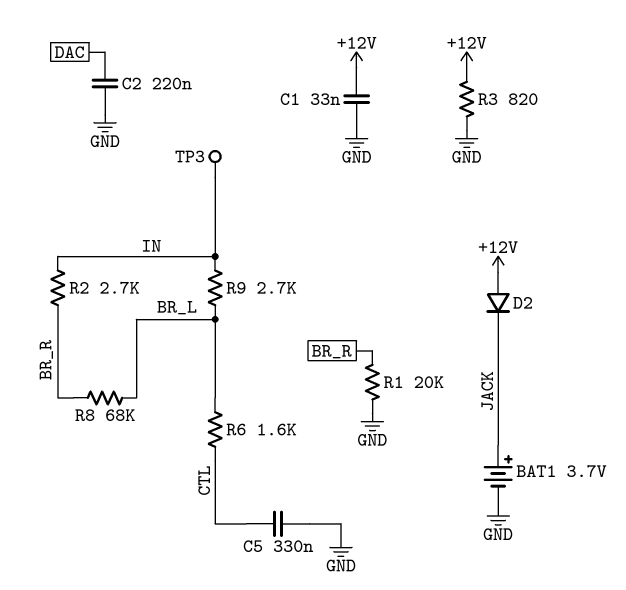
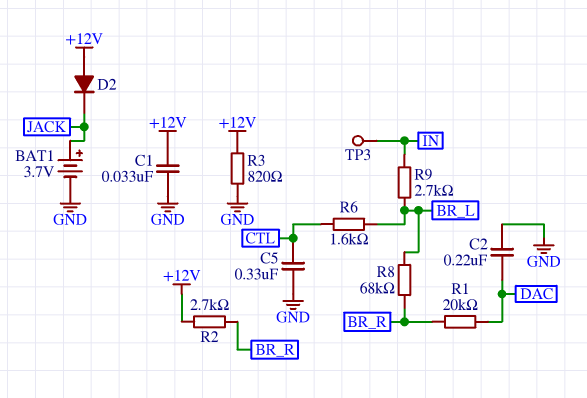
R1: 20k (BR_R, GND) -> 20k (BR_R, DAC)
R2: 2.7k (BR_R, IN) -> 2.7k (+12V, BR_R)

